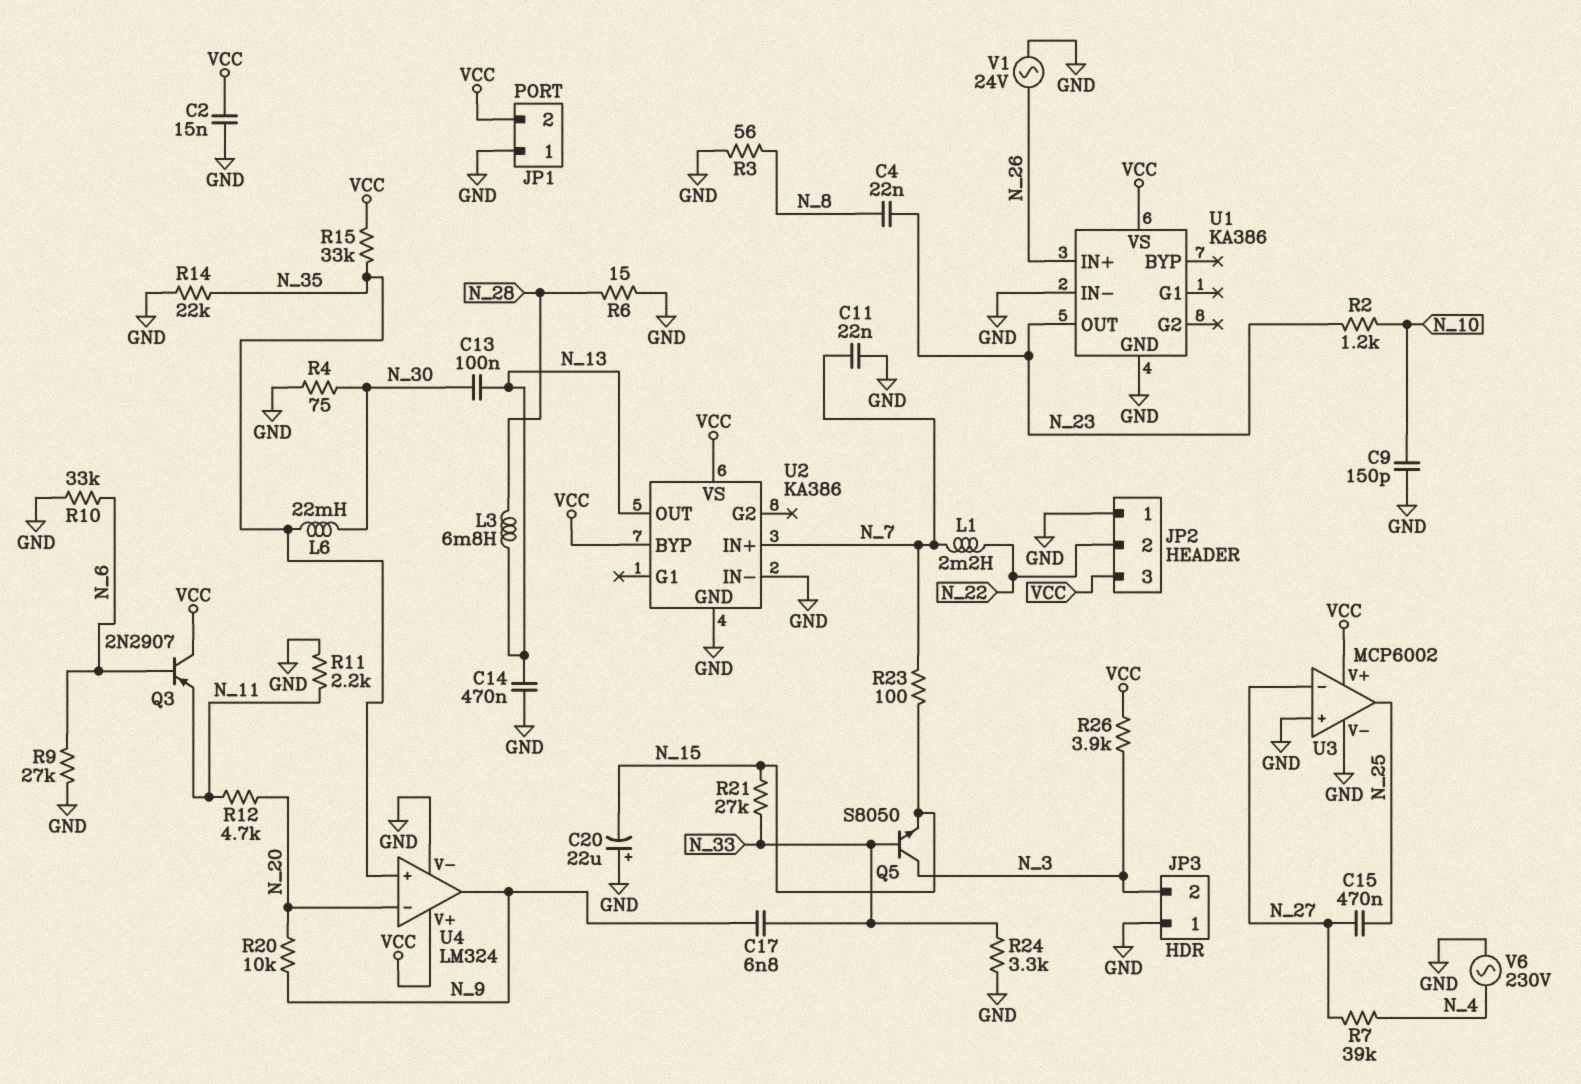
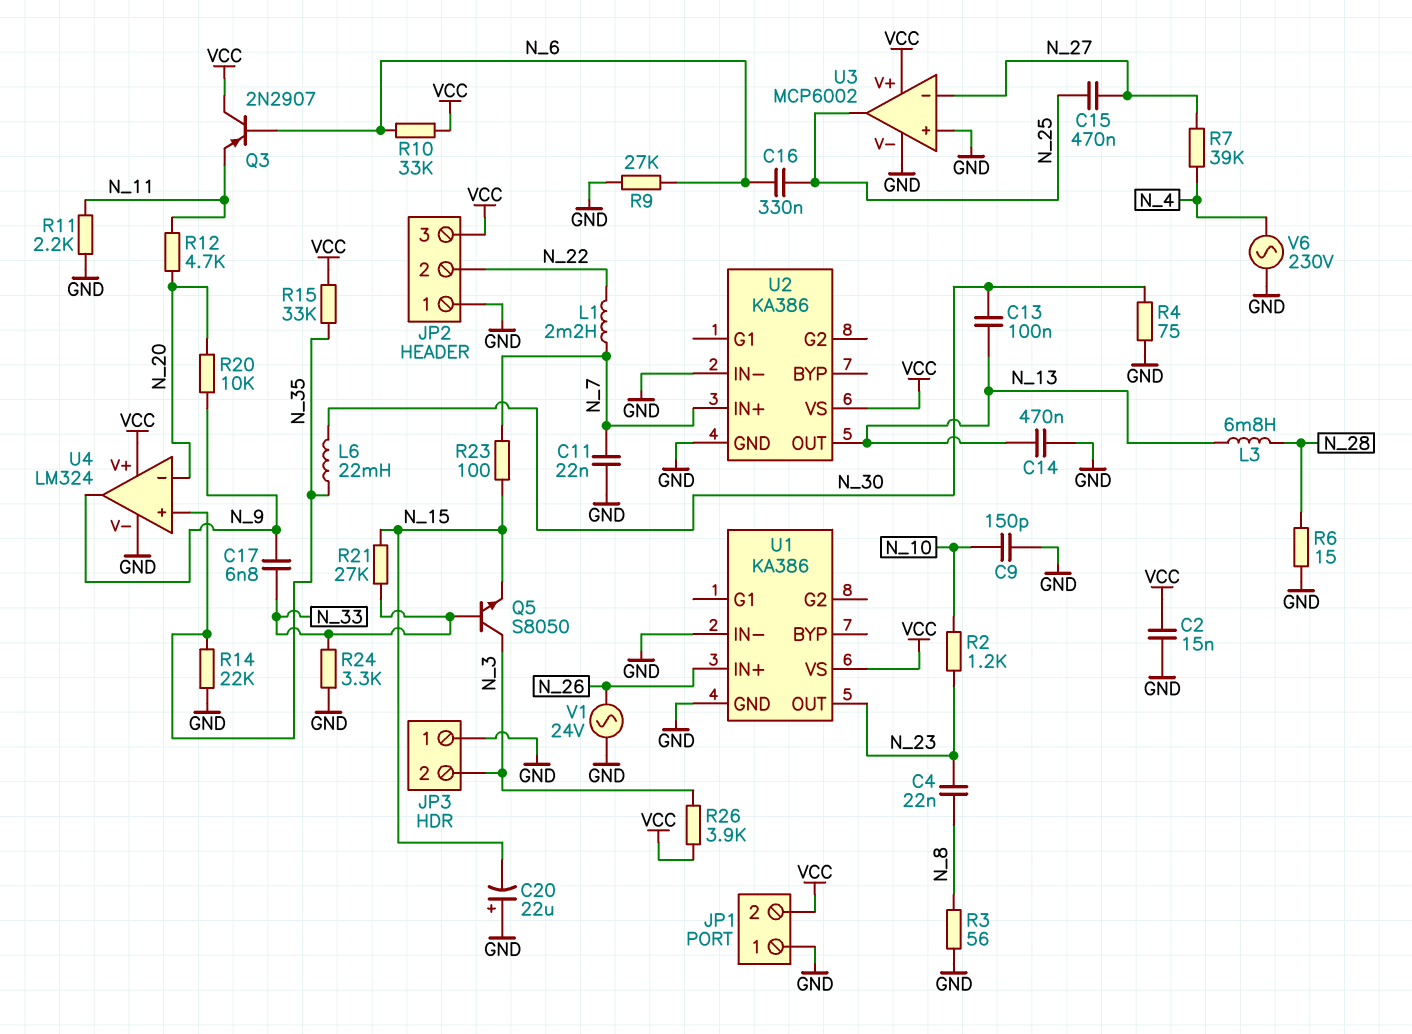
C16: none -> 330nF (N_6, N_25)
R10: 33k (GND, N_6) -> 33k (N_6, VCC)
U2 pin BYP: VCC -> none

